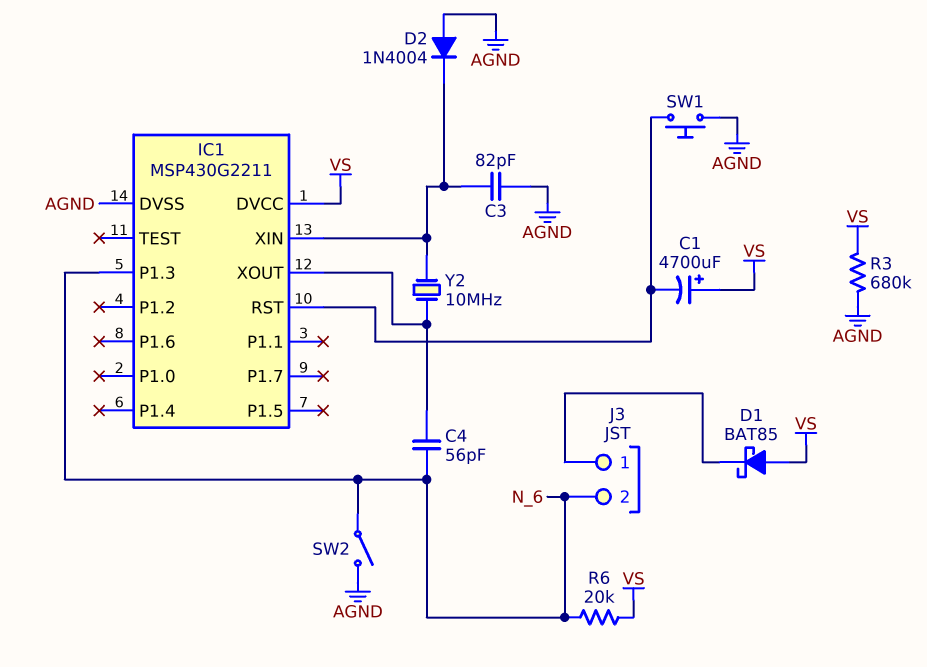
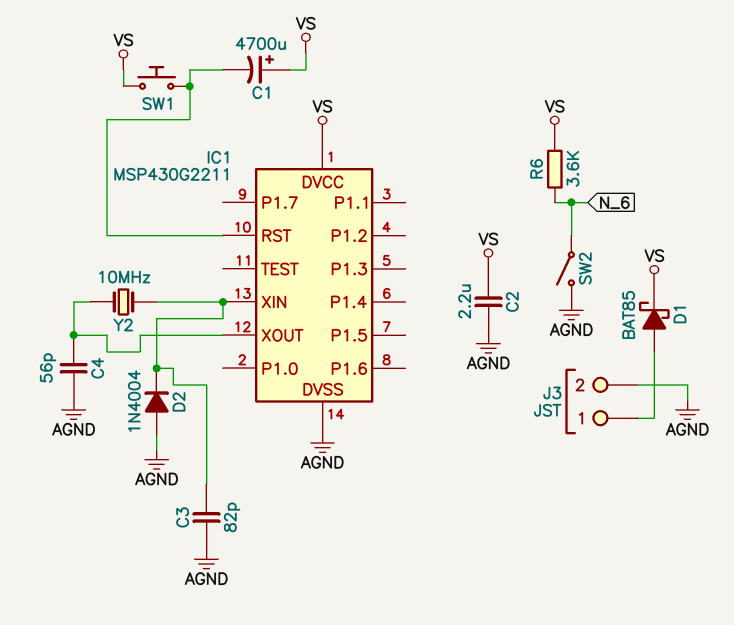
C2: none -> 2.2uF (AGND, VS)
C4: 56pF (IC1/XOUT, N_6) -> 56pF (AGND, IC1/XOUT)
D1: schottky BAT85 (A VS, K J3/1) -> schottky BAT85 (A J3/1, K VS)
IC1 pin P1.3: N_6 -> none
J3 pin 2: N_6 -> AGND
R3: 680k (AGND, VS) -> none
R6: 20k (N_6, VS) -> 3.6k (N_6, VS)
SW1: button (AGND, IC1/RST) -> button (IC1/RST, VS)

